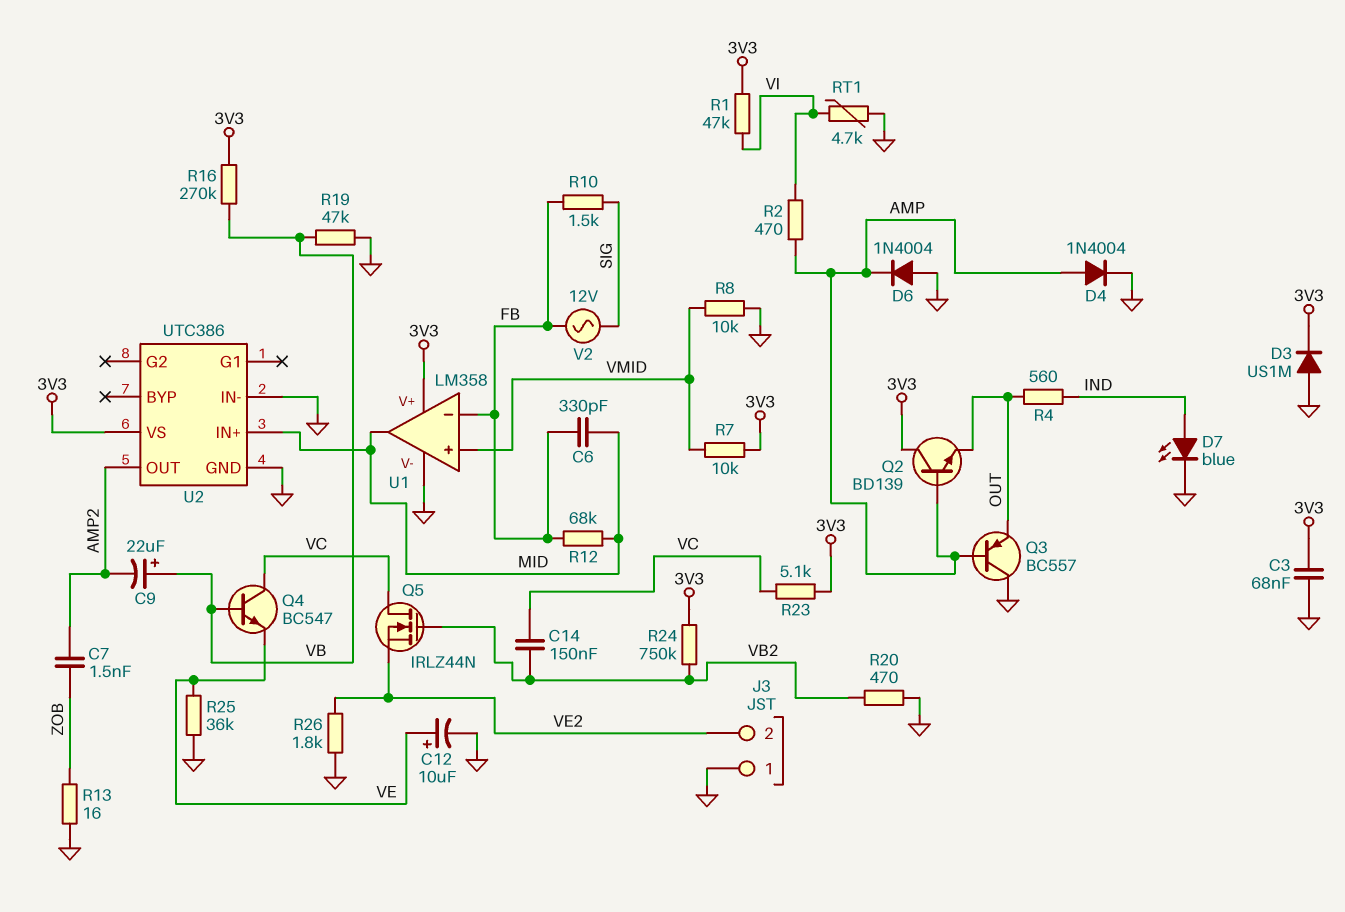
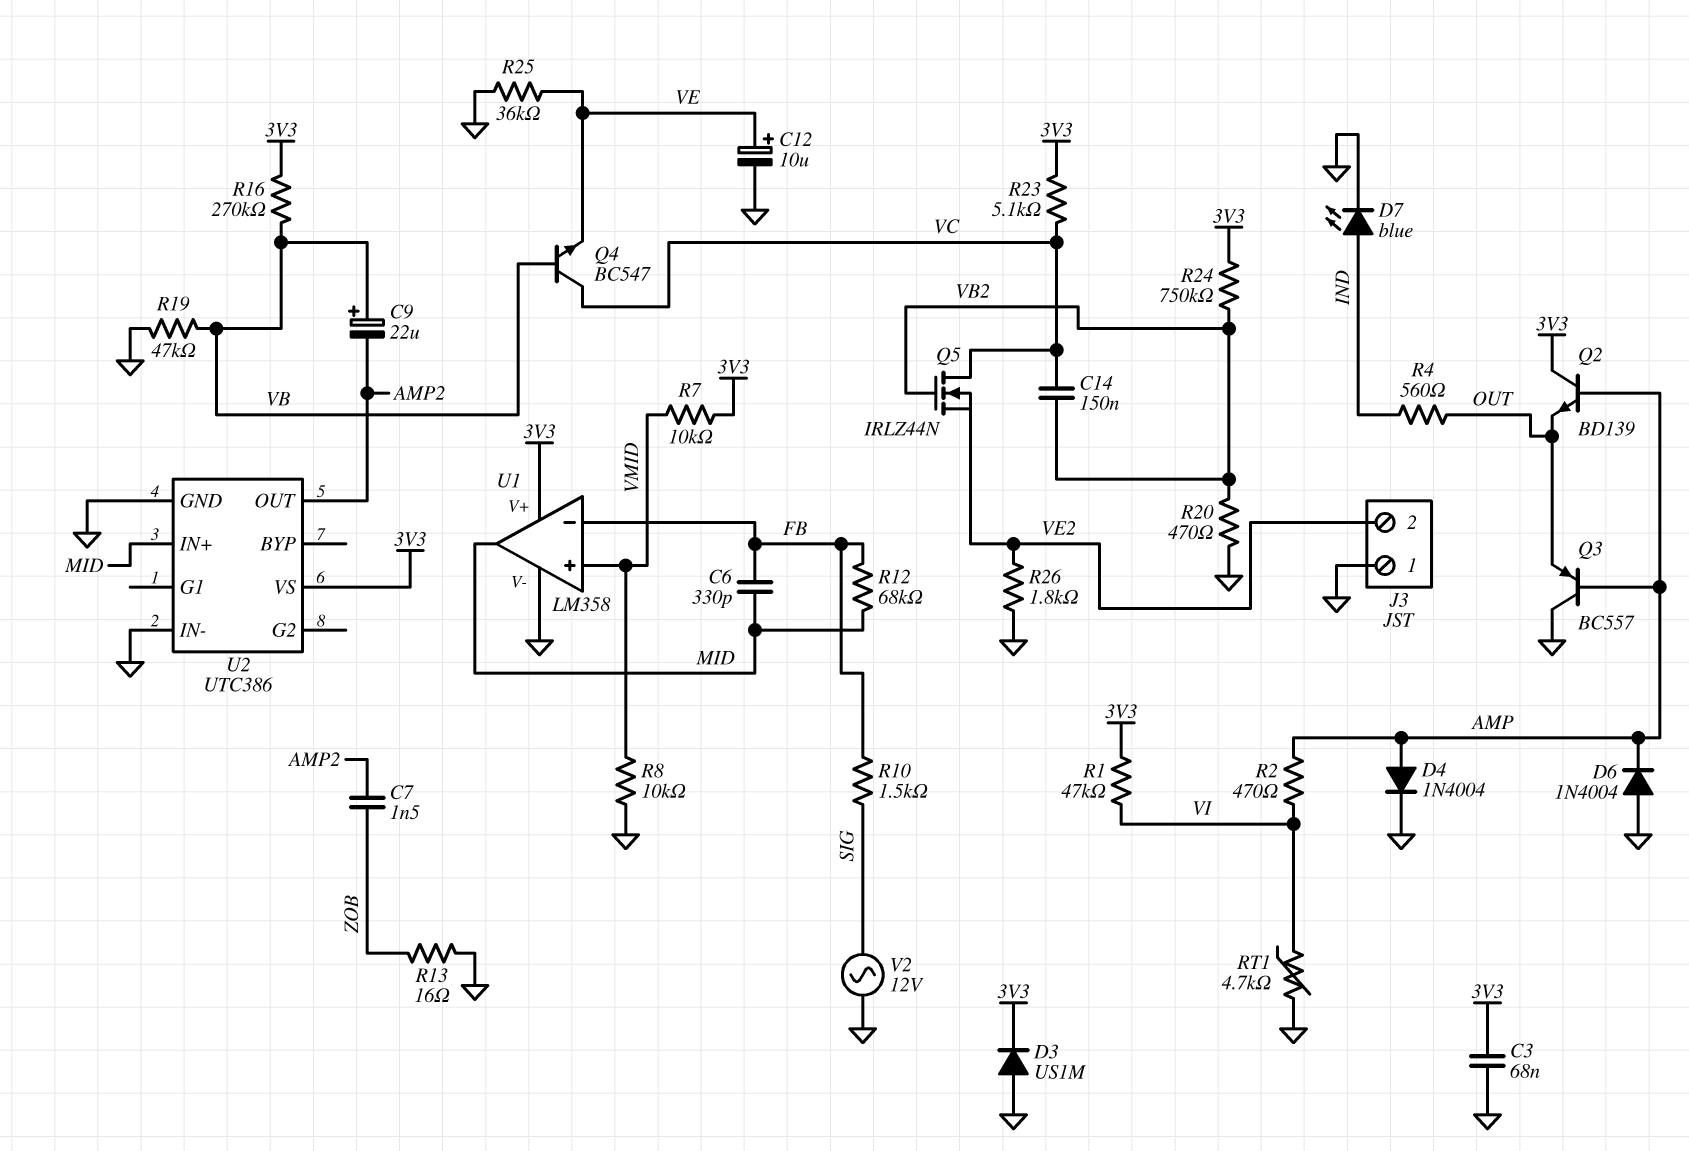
V2: AC 12V (FB, SIG) -> AC 12V (GND, SIG)

